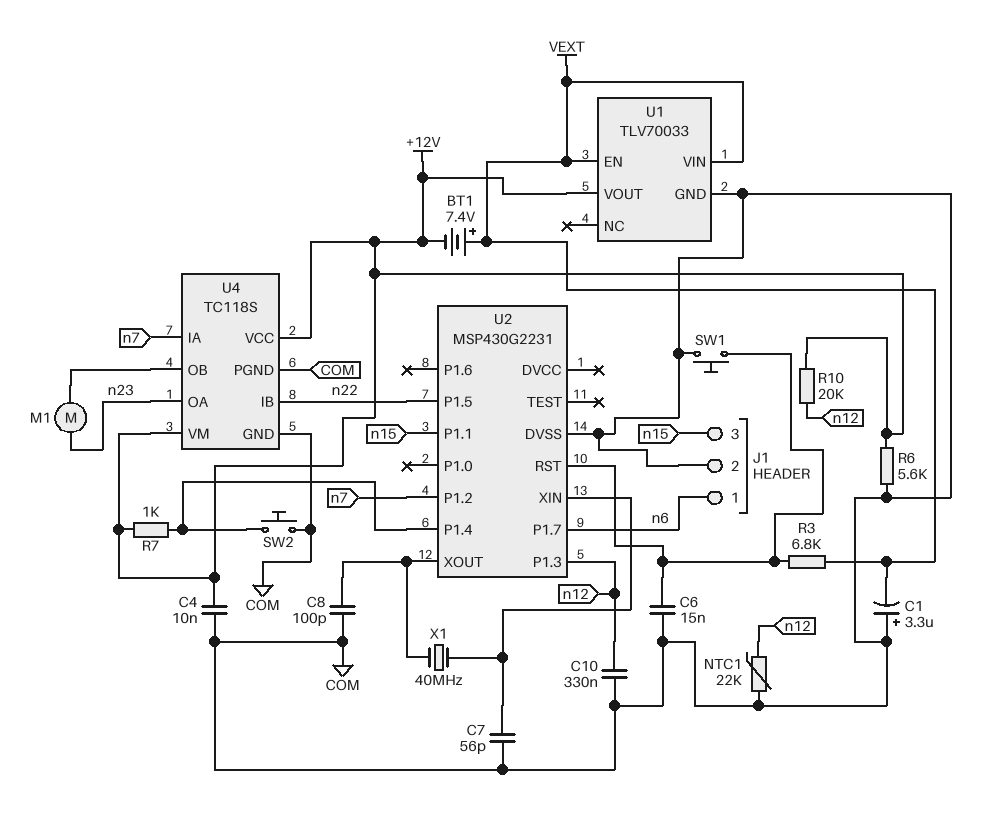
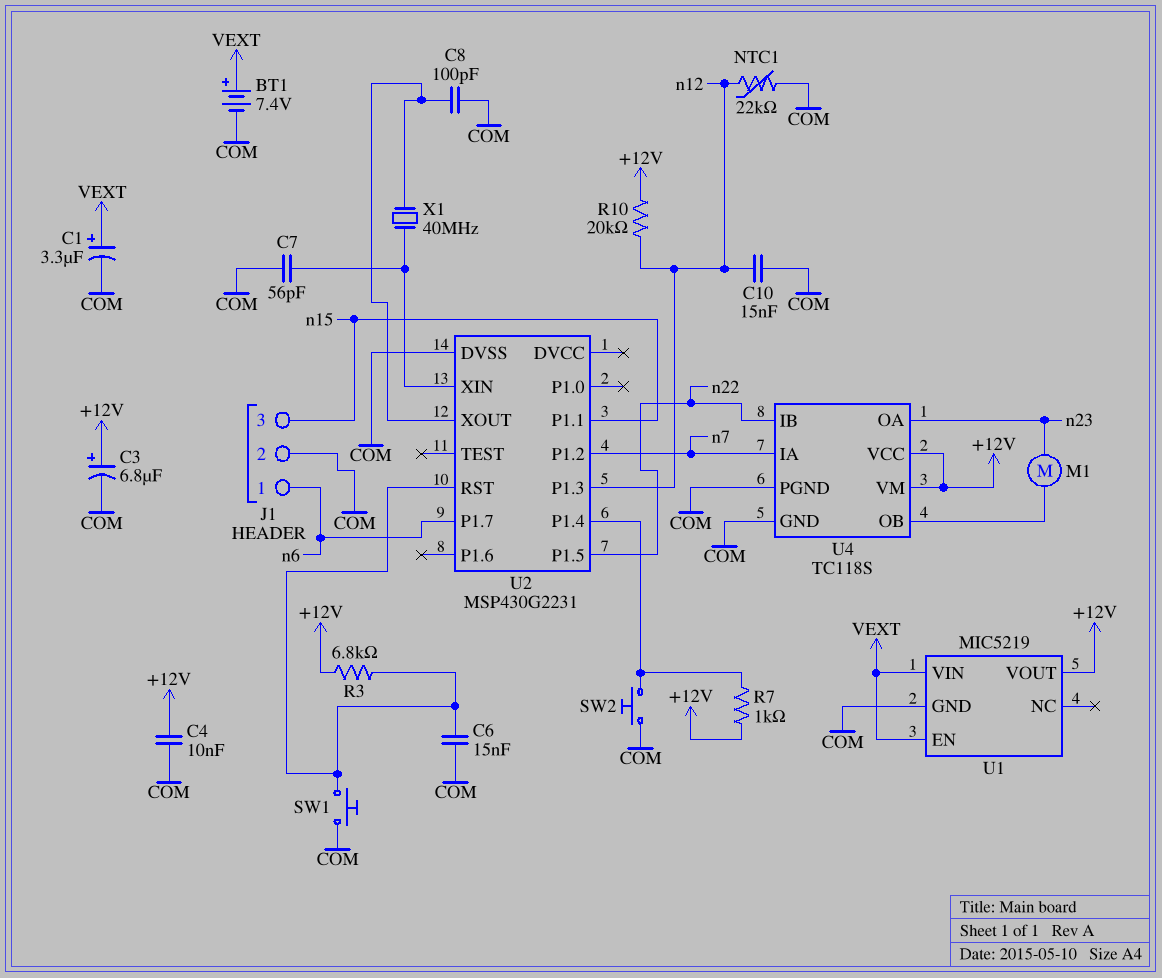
BT1: 7.4V (plus VEXT, minus +12V) -> 7.4V (plus VEXT, minus COM)
C1: 3.3uF (plus COM, minus VEXT) -> 3.3uF (plus VEXT, minus COM)
C3: none -> 6.8uF (plus +12V, minus COM)
C10: 330nF (COM, n12) -> 15nF (COM, n12)
R3: 6.8k (U2/RST, VEXT) -> 6.8k (+12V, U2/RST)
R6: 5.6k (+12V, COM) -> none
U1: TLV70033 -> MIC5219

